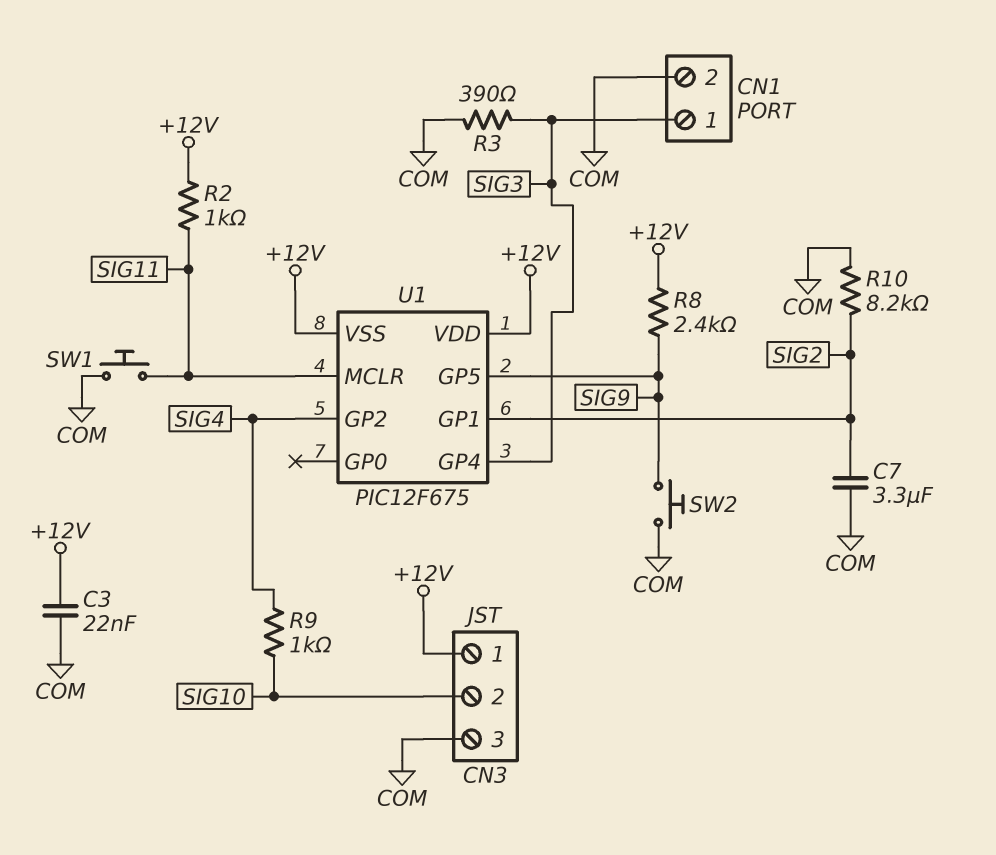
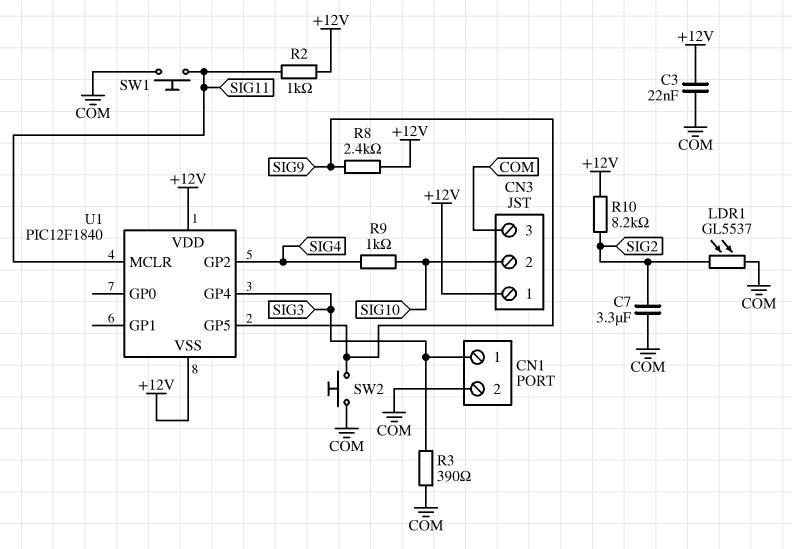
LDR1: none -> GL5537 (COM, SIG2)
R10: 8.2k (COM, SIG2) -> 8.2k (+12V, SIG2)
U1: PIC12F675 -> PIC12F1840
U1 pin GP1: SIG2 -> none

